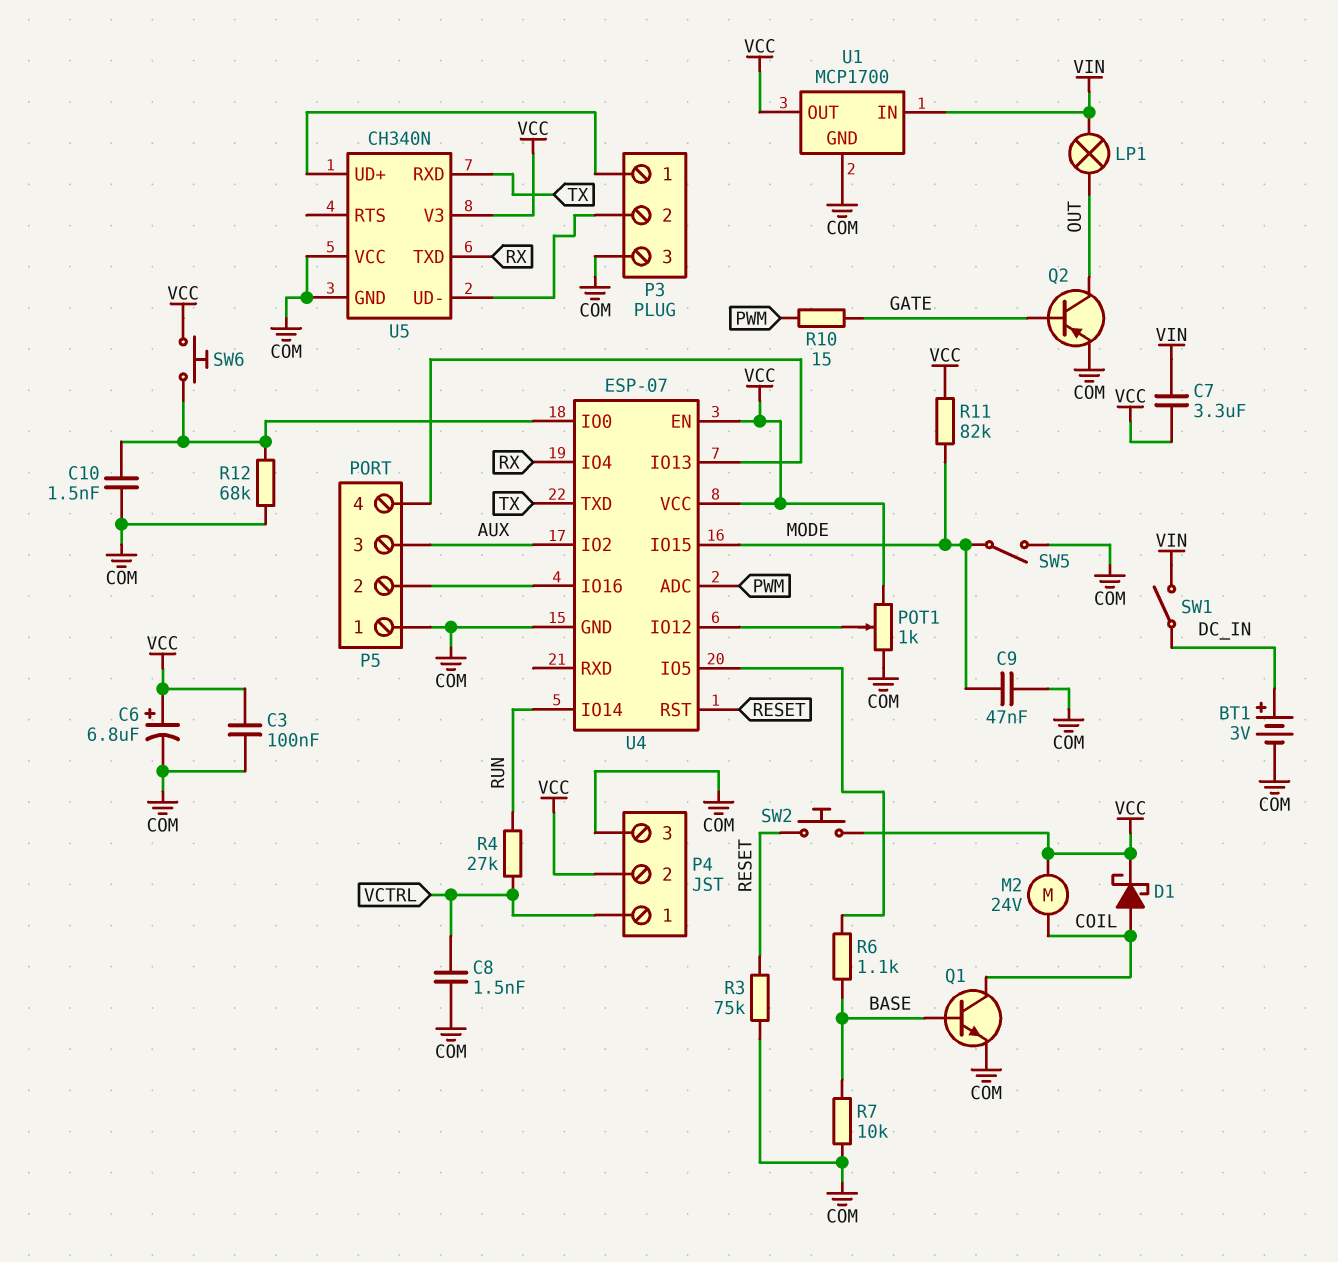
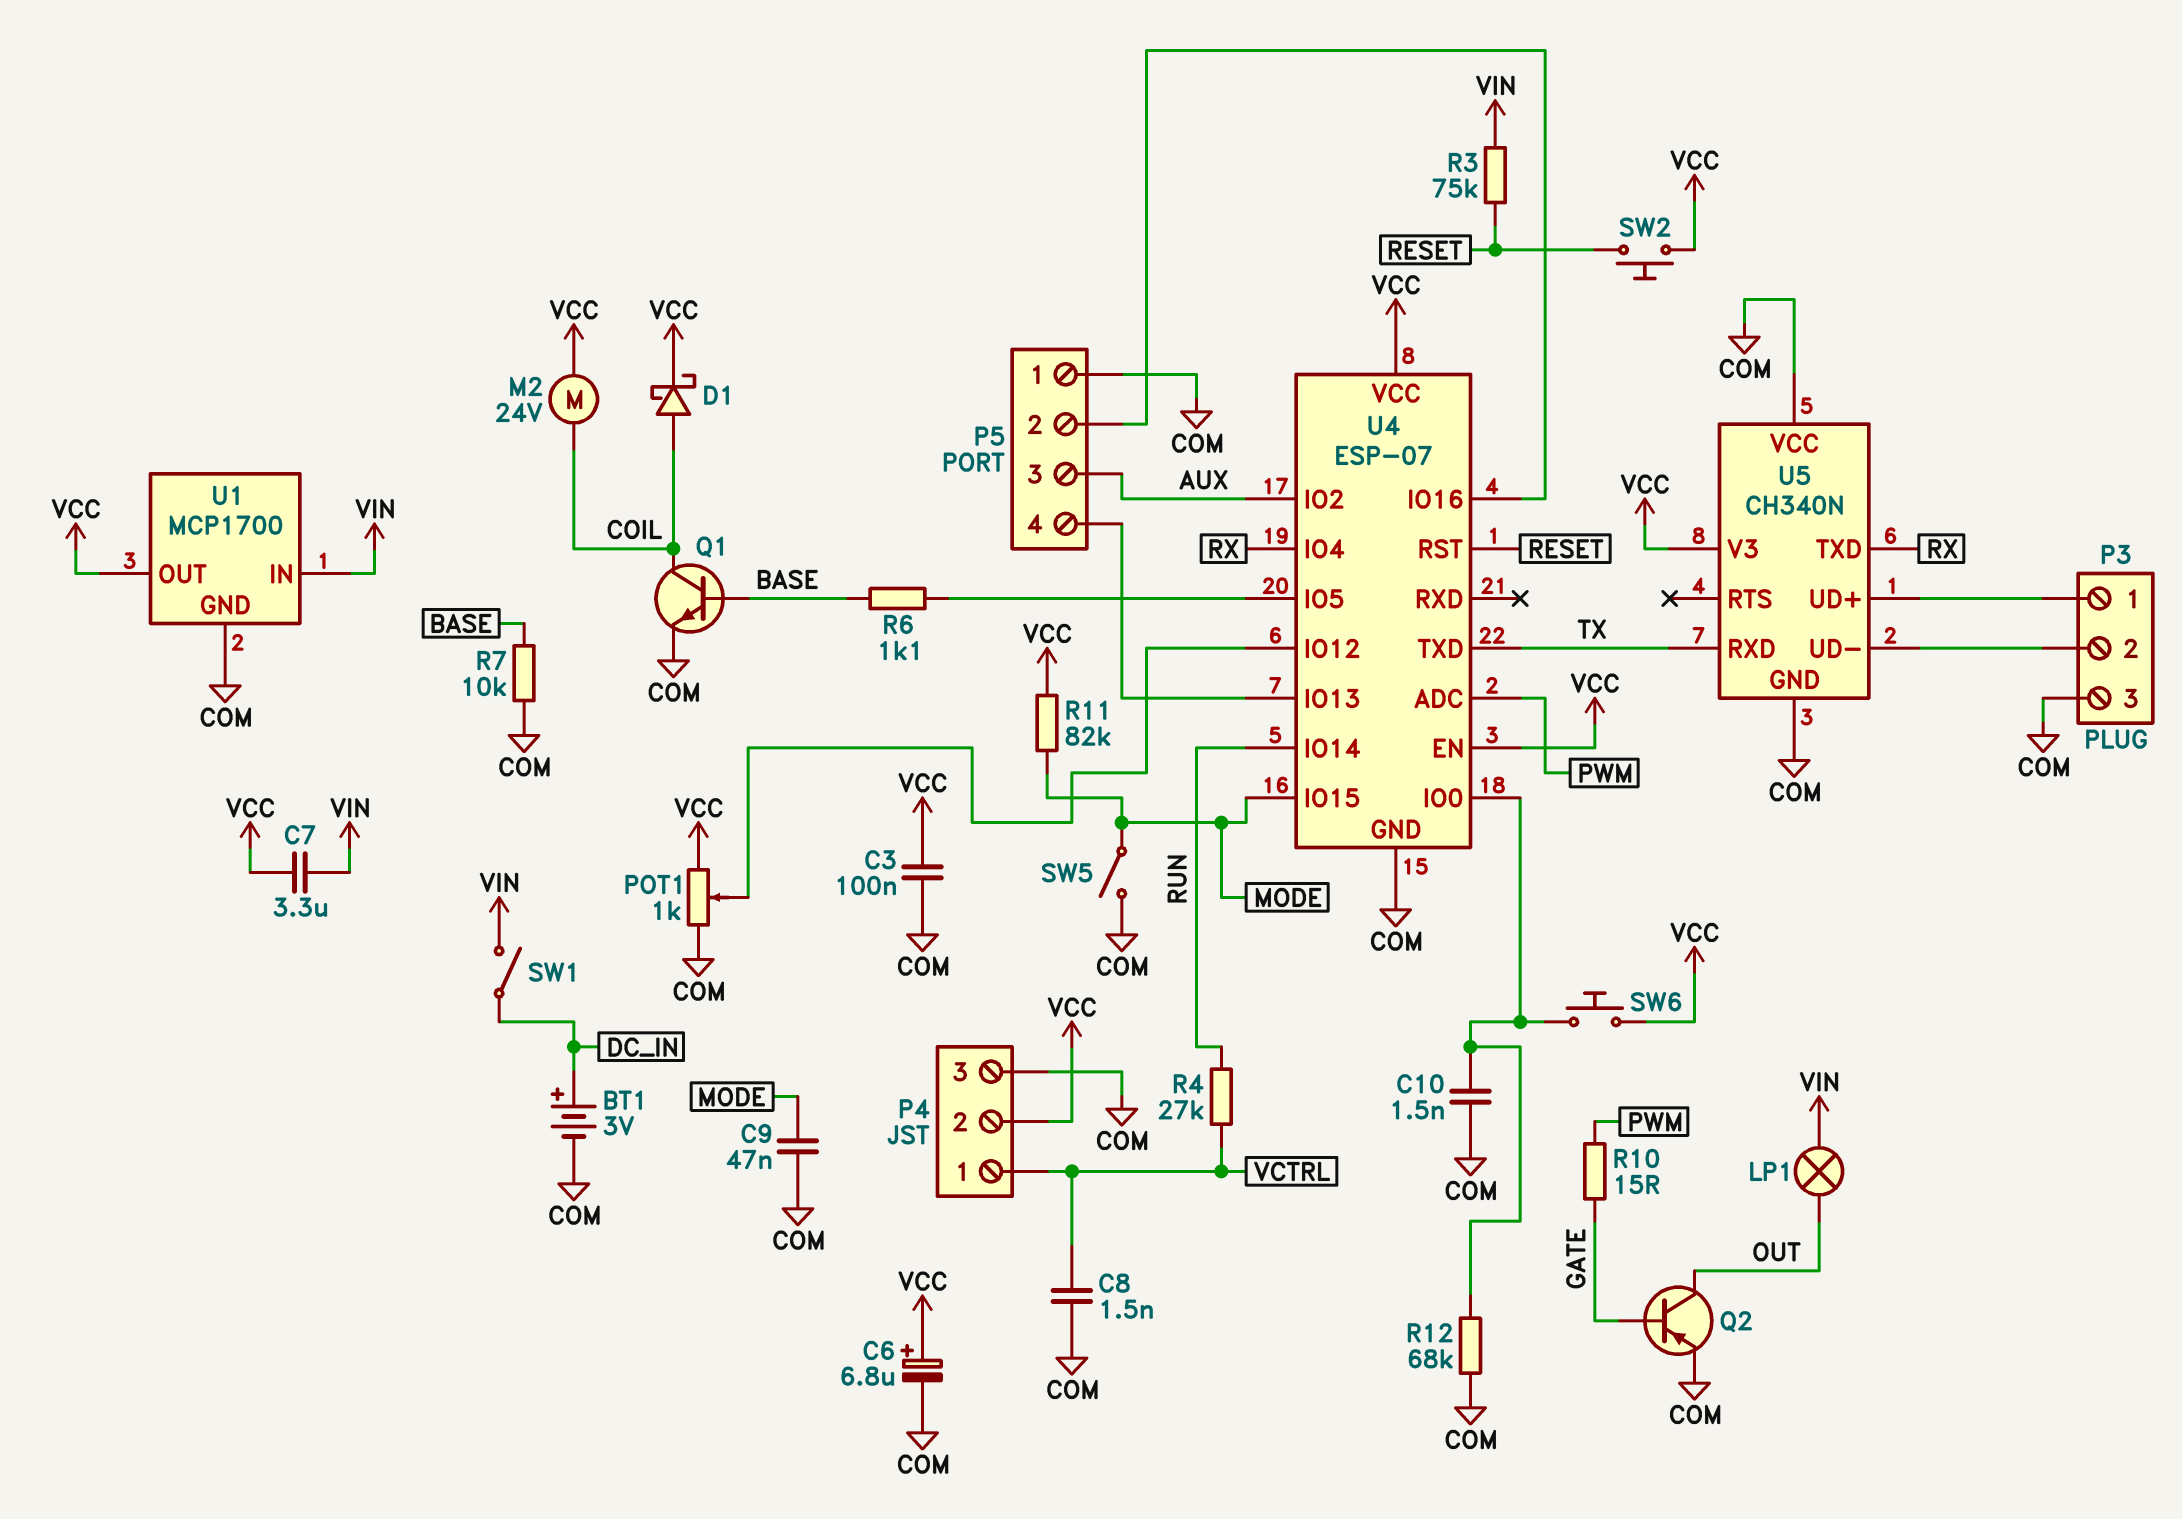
R3: 75k (COM, RESET) -> 75k (RESET, VIN)

